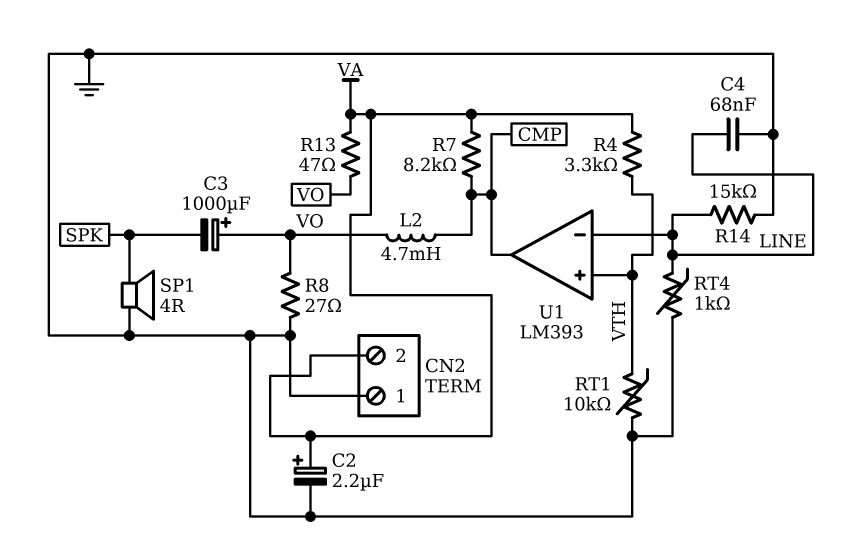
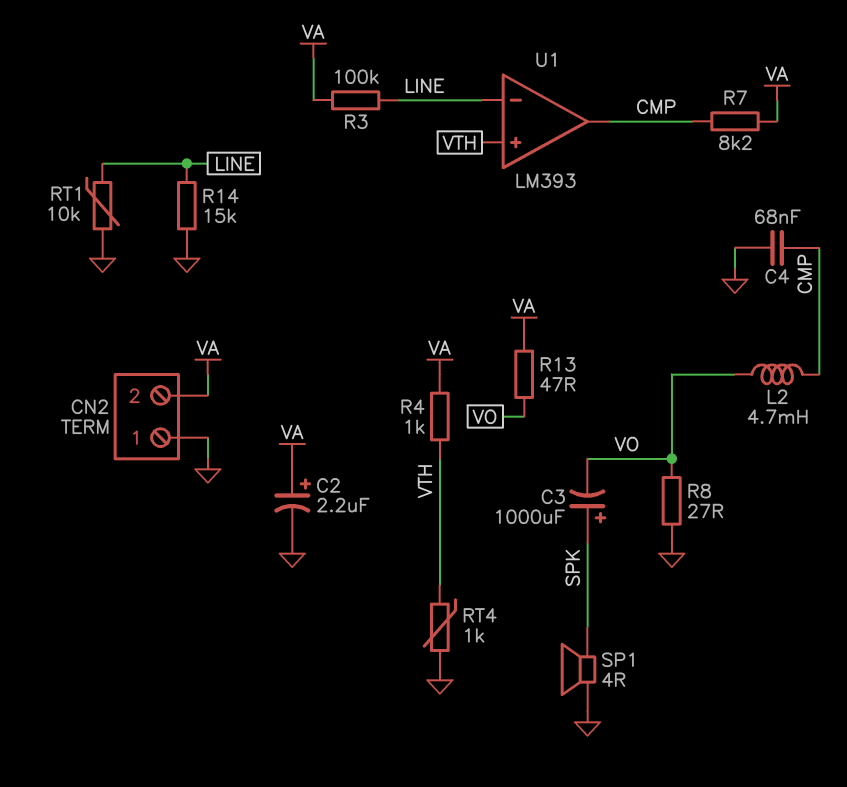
C3: 1000uF (plus VO, minus SPK) -> 1000uF (plus SPK, minus VO)
C4: 68nF (GND, LINE) -> 68nF (CMP, GND)
R3: none -> 100k (LINE, VA)
R4: 3.3k (VA, VTH) -> 1k (VA, VTH)
RT1: 10k (GND, VTH) -> 10k (GND, LINE)
RT4: 1k (GND, LINE) -> 1k (GND, VTH)

